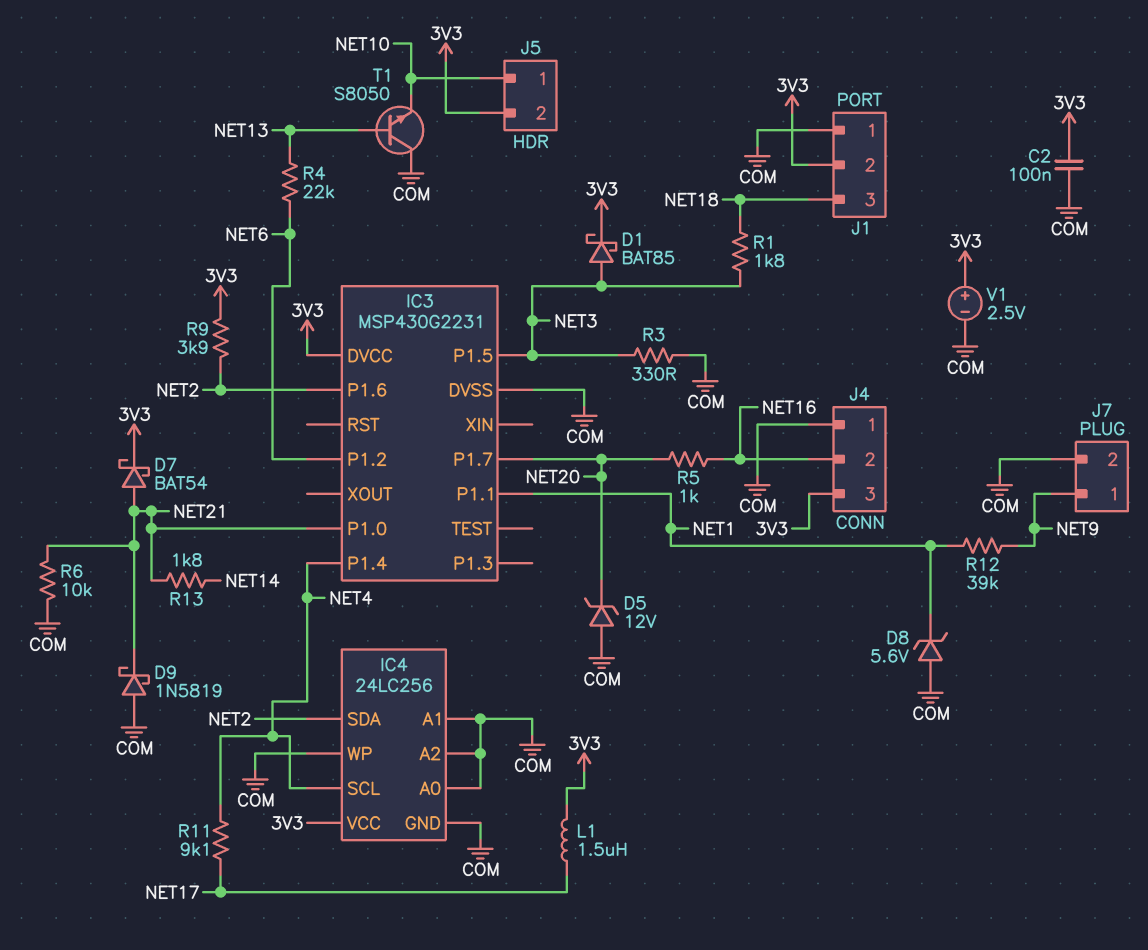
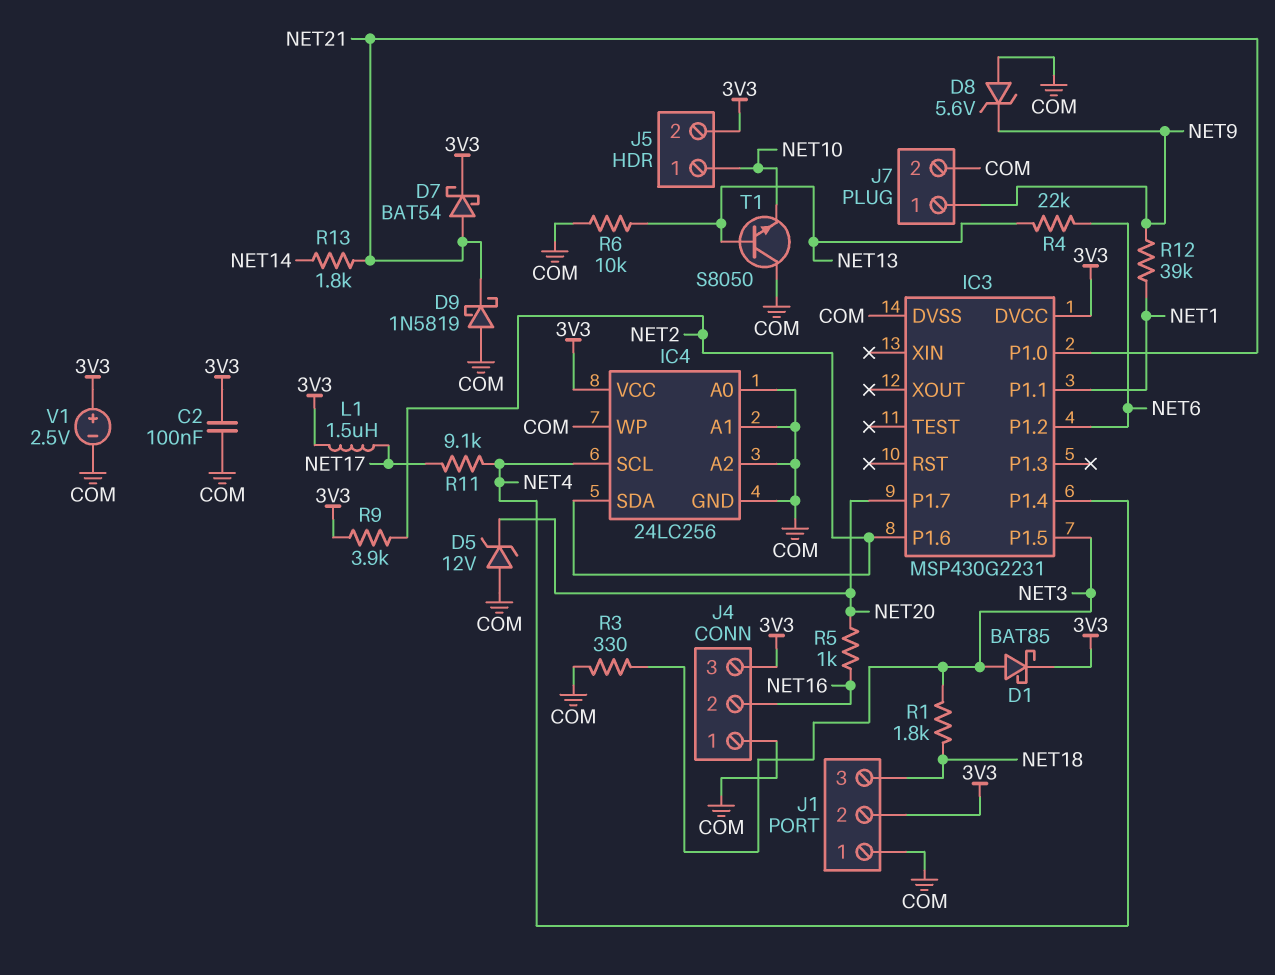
D8: zener 5.6V (A COM, K NET1) -> zener 5.6V (A COM, K NET9)
R6: 10k (COM, NET21) -> 10k (COM, NET13)

